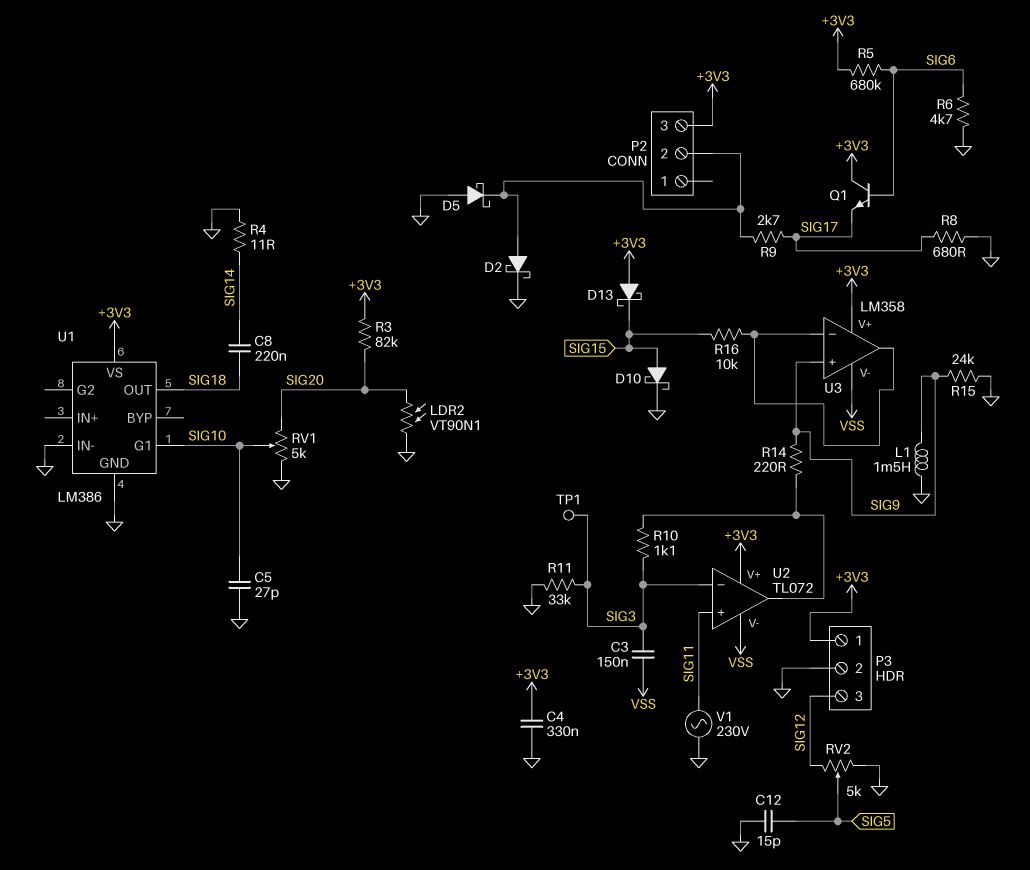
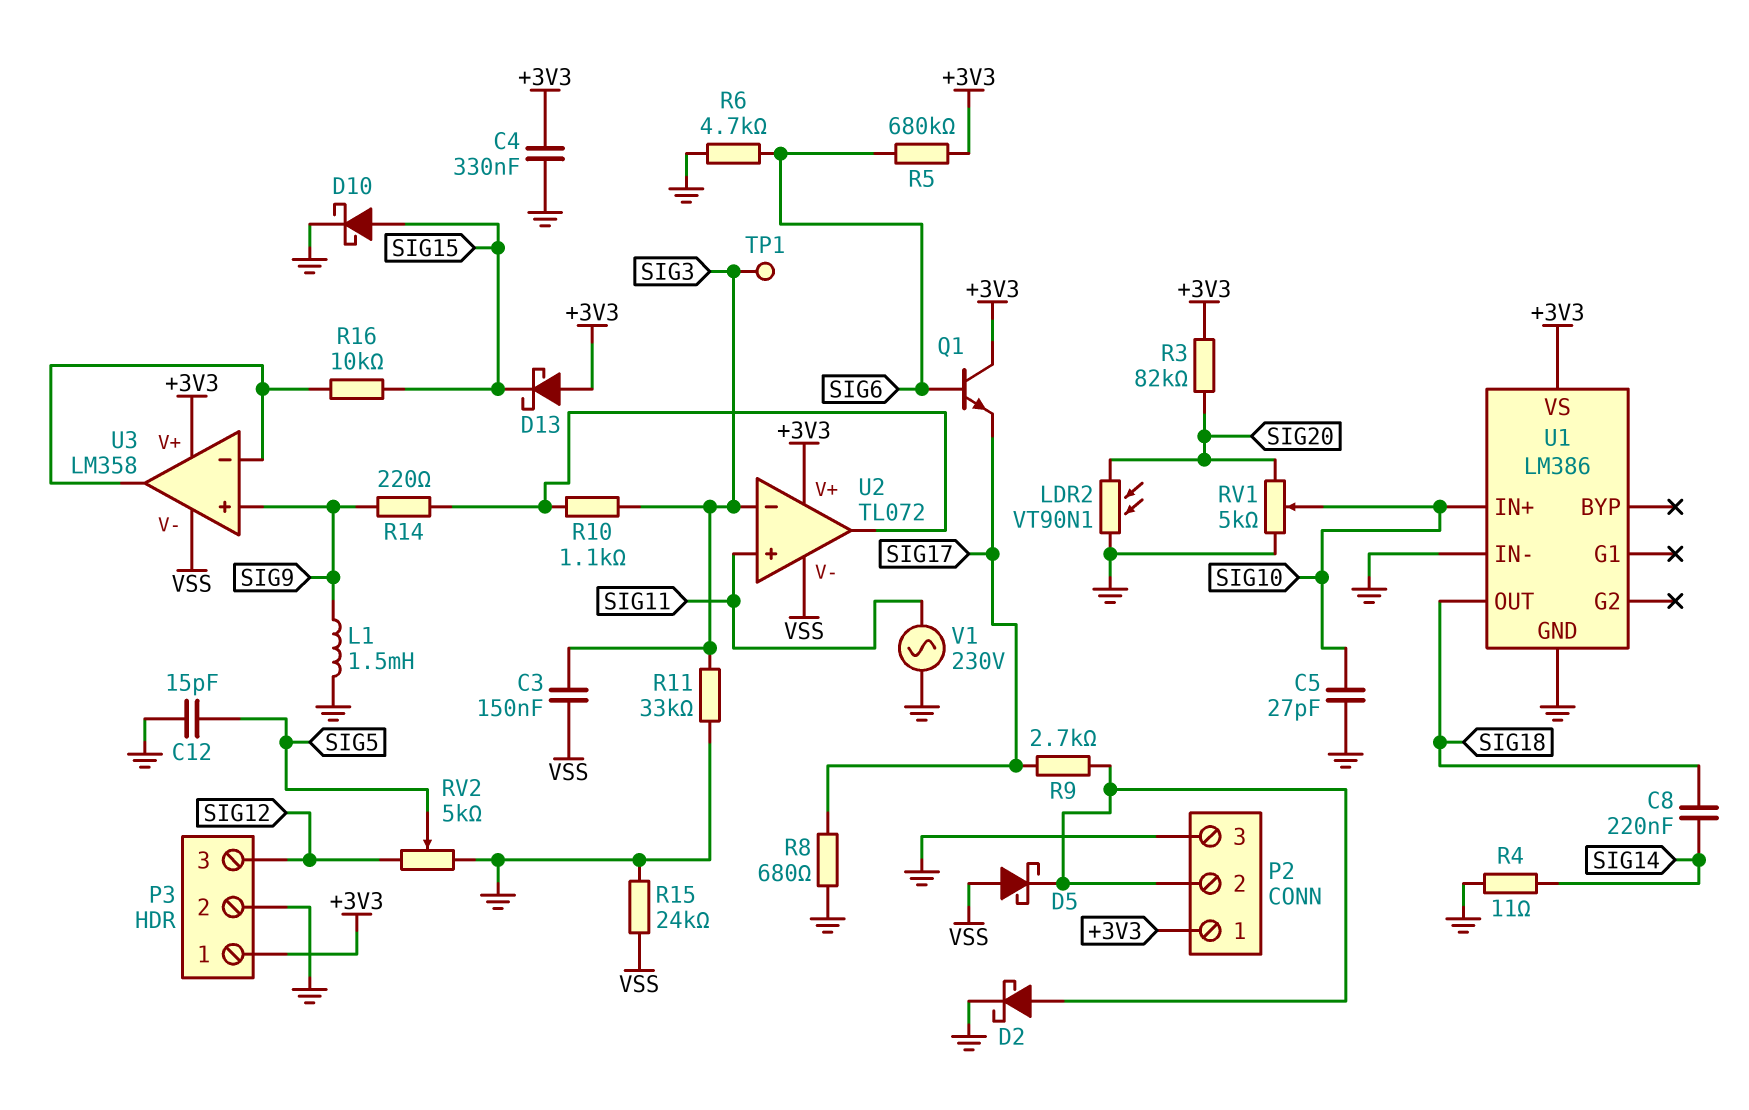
D5: schottky (A GND, K P2/2) -> schottky (A VSS, K P2/2)
P2 pin 1: none -> +3V3
P2 pin 3: +3V3 -> GND
R15: 24k (GND, SIG9) -> 24k (GND, VSS)
U1 pin G1: SIG10 -> none
U1 pin IN+: none -> SIG10

